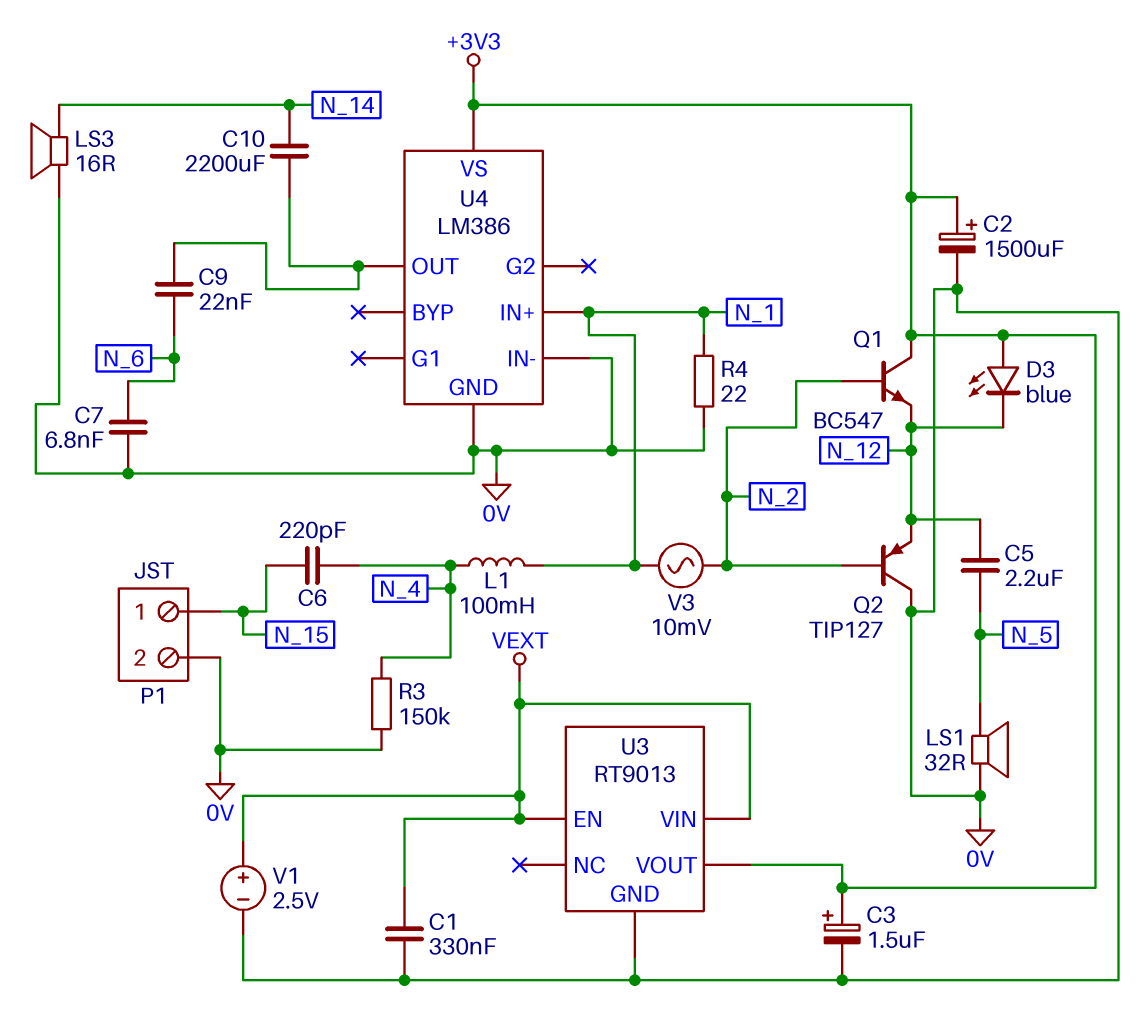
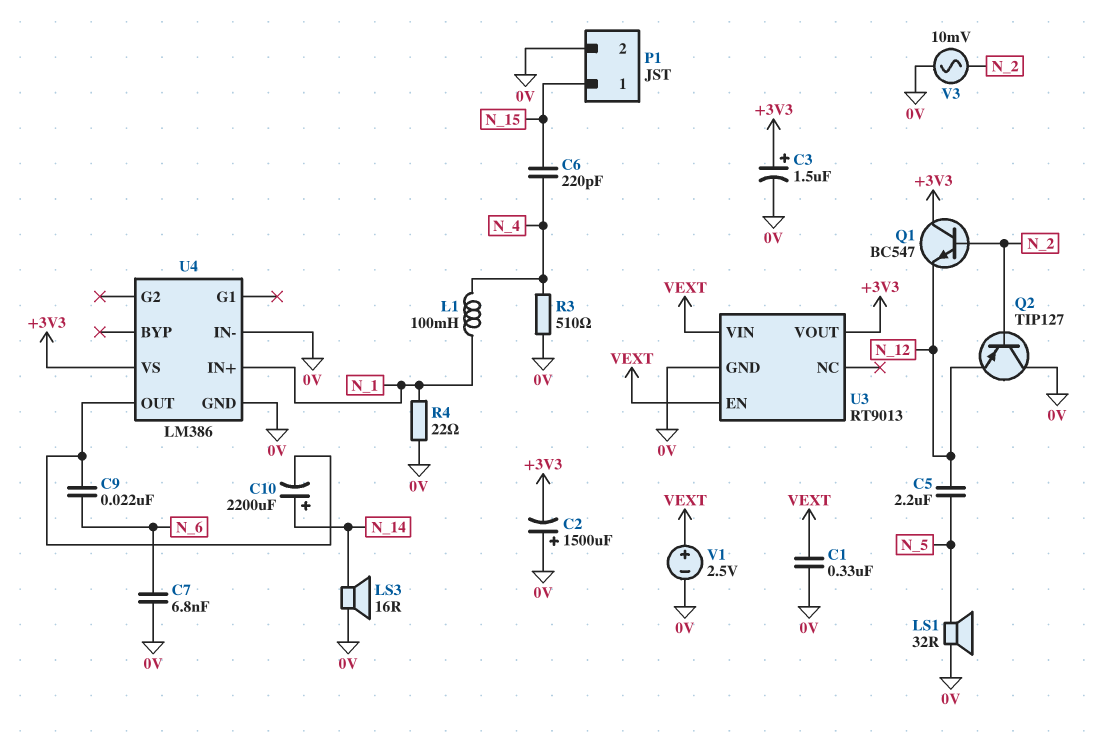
C2: 1500uF (plus +3V3, minus 0V) -> 1500uF (plus 0V, minus +3V3)
C10: 2200uF (N_14, U4/OUT) -> 2200uF (plus N_14, minus U4/OUT)
D3: LED blue (A +3V3, K N_12) -> none
R3: 150k (0V, N_4) -> 510 (0V, N_4)
V3: AC 10mV (N_1, N_2) -> AC 10mV (0V, N_2)

